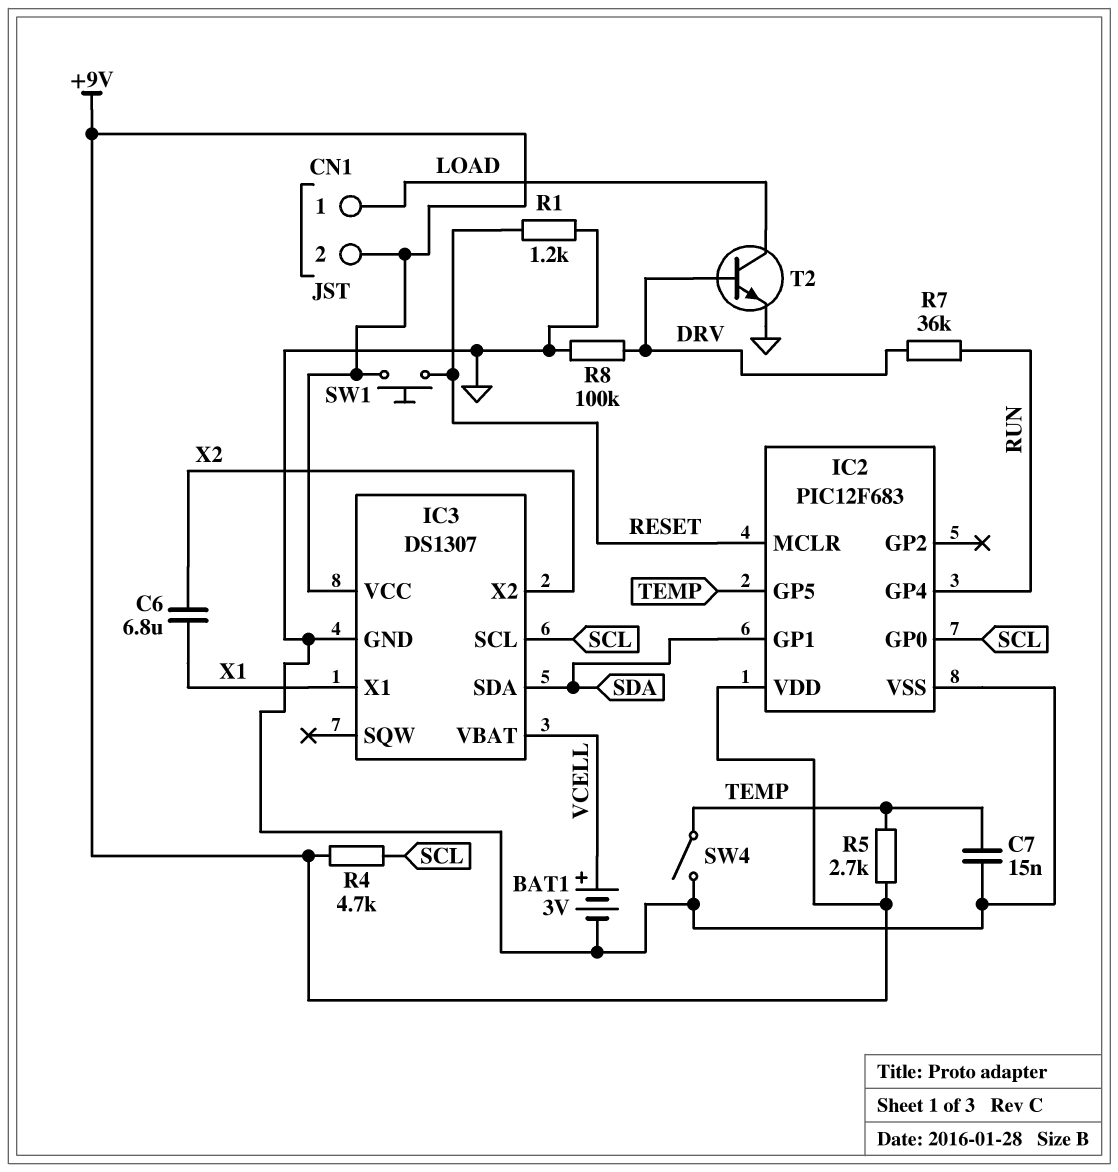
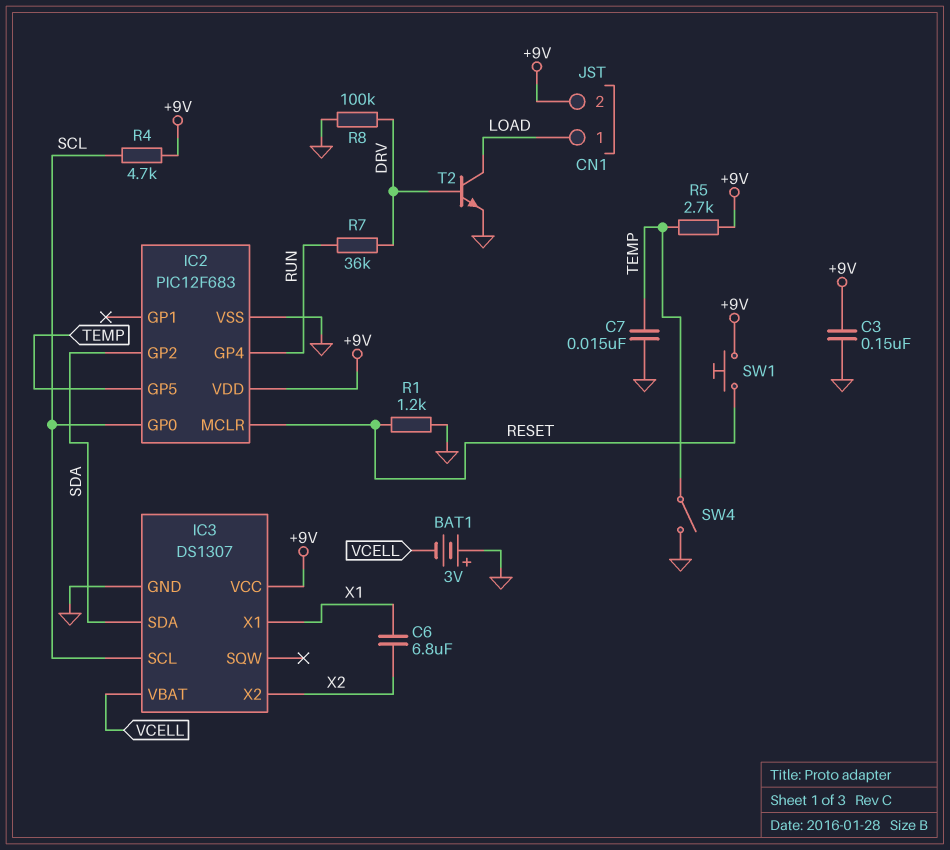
BAT1: 3V (plus VCELL, minus GND) -> 3V (plus GND, minus VCELL)
C3: none -> 150nF (+9V, GND)
IC2 pin GP1: SDA -> none
IC2 pin GP2: none -> SDA

